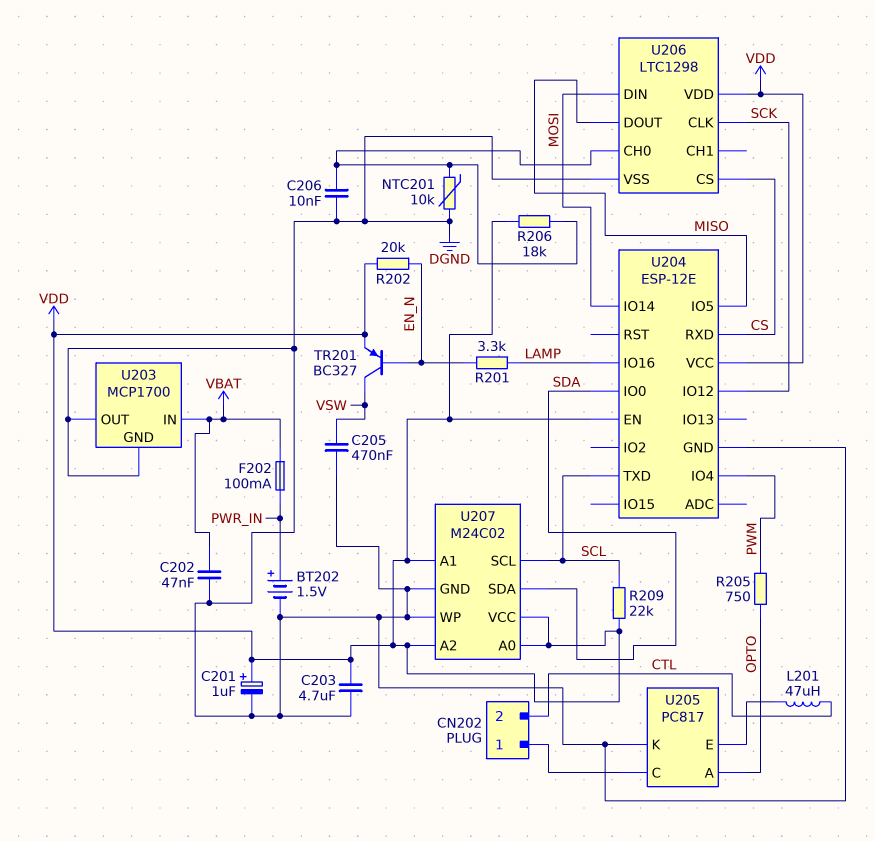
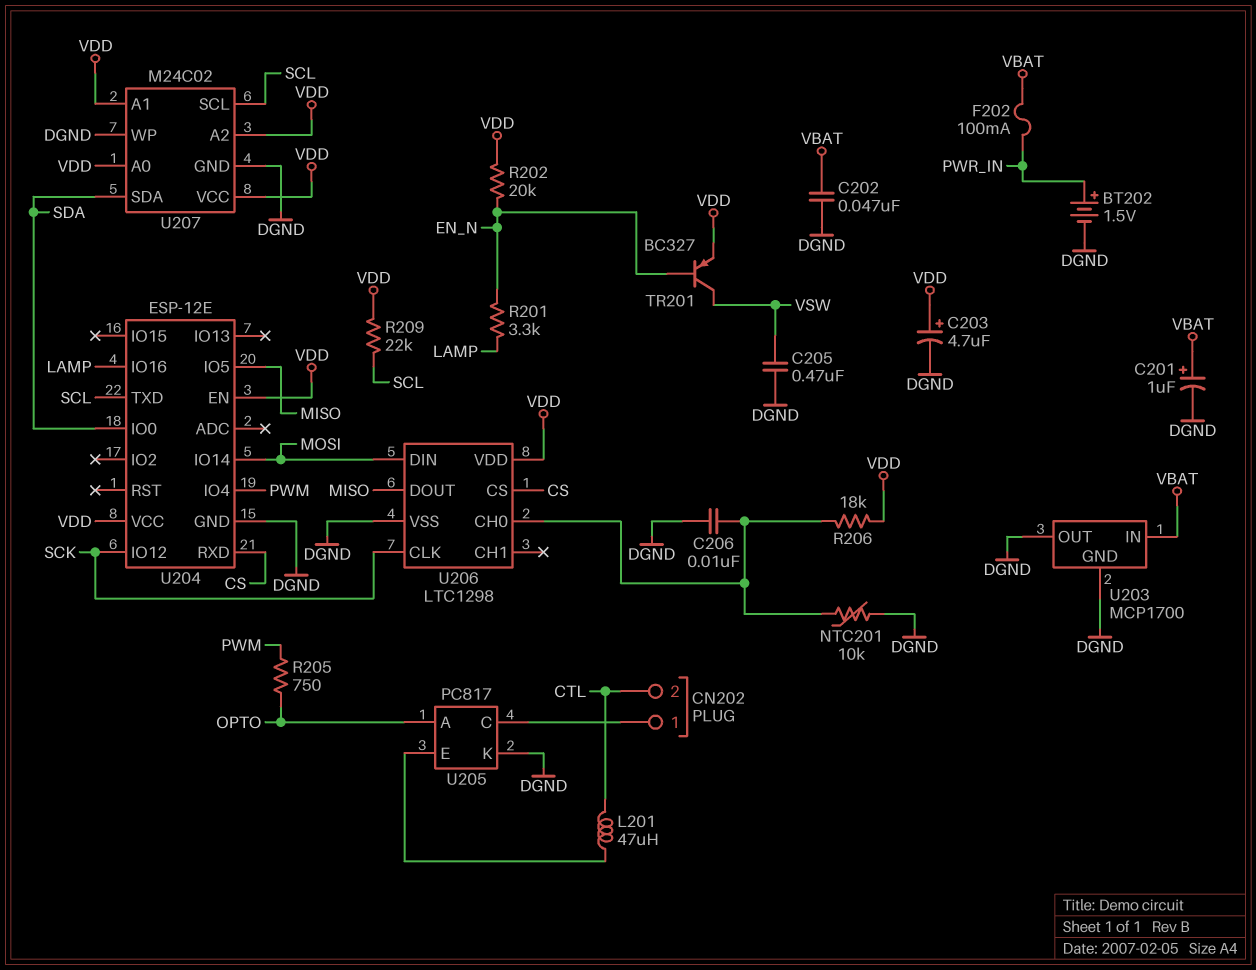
C201: 1uF (plus VDD, minus DGND) -> 1uF (plus VBAT, minus DGND)
C203: 4.7uF (DGND, VDD) -> 4.7uF (plus VDD, minus DGND)

